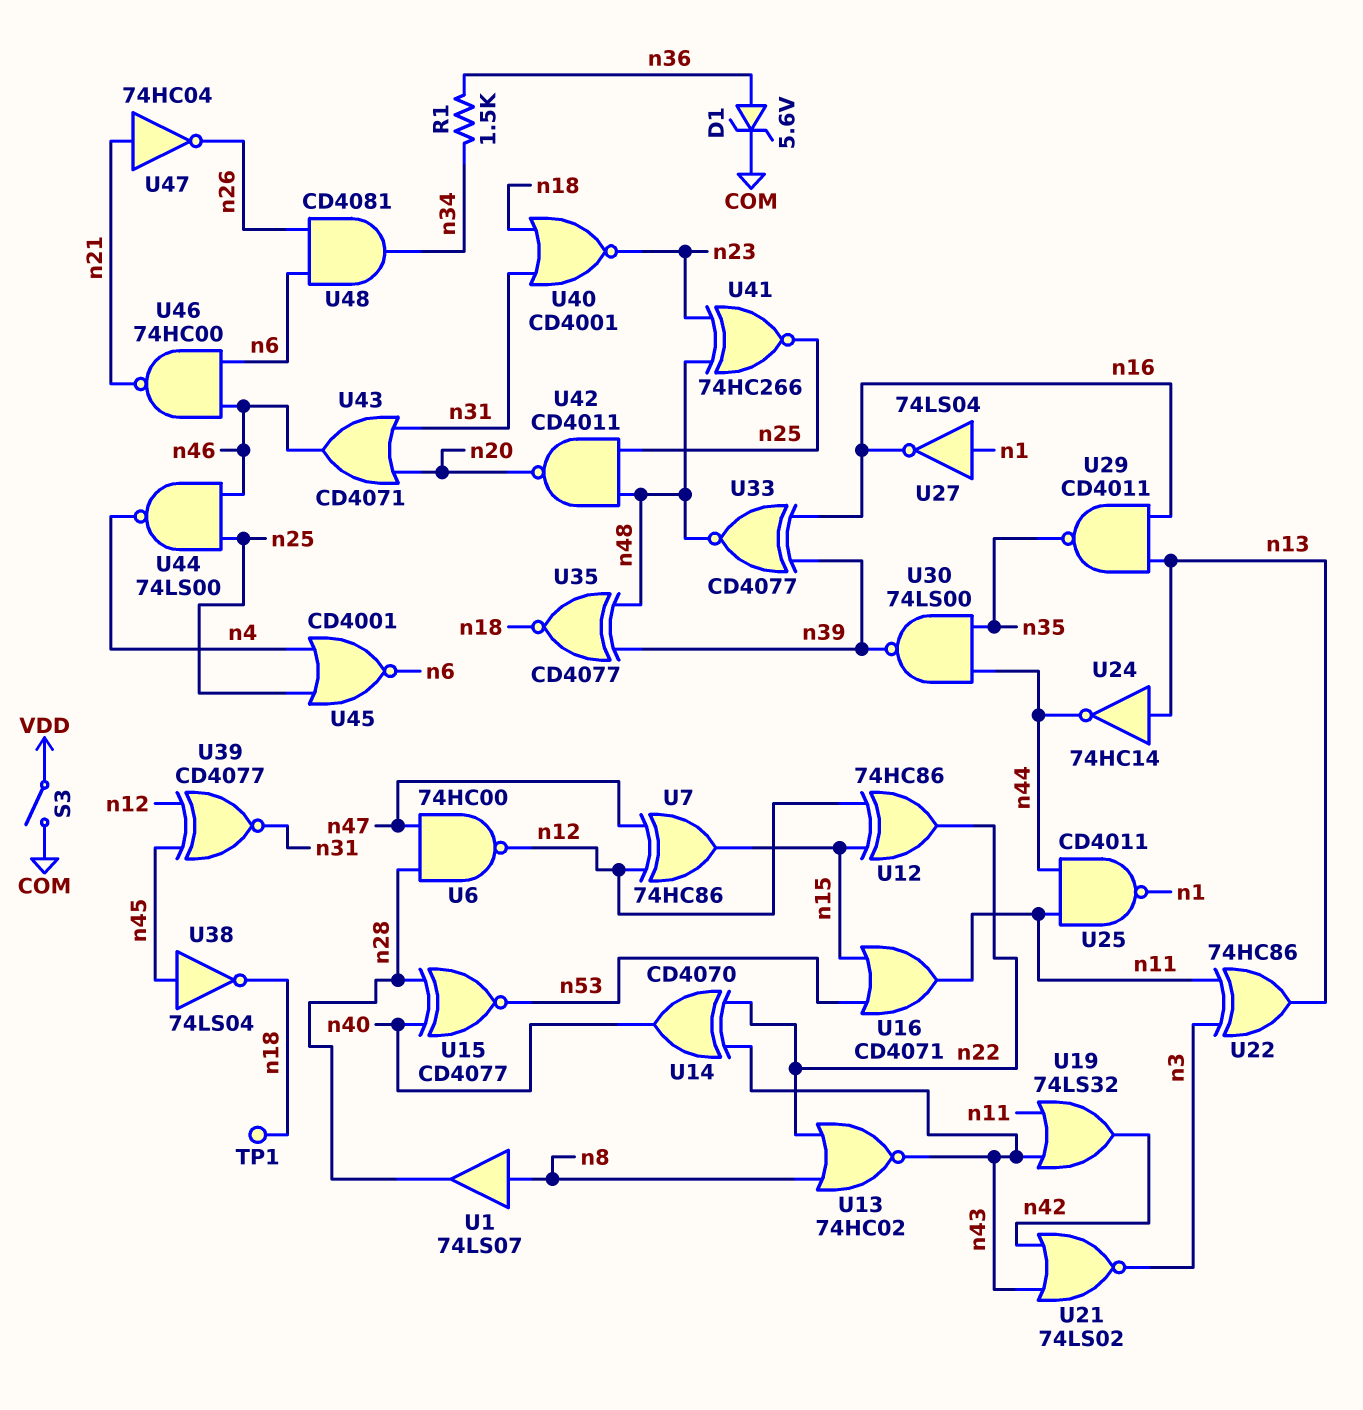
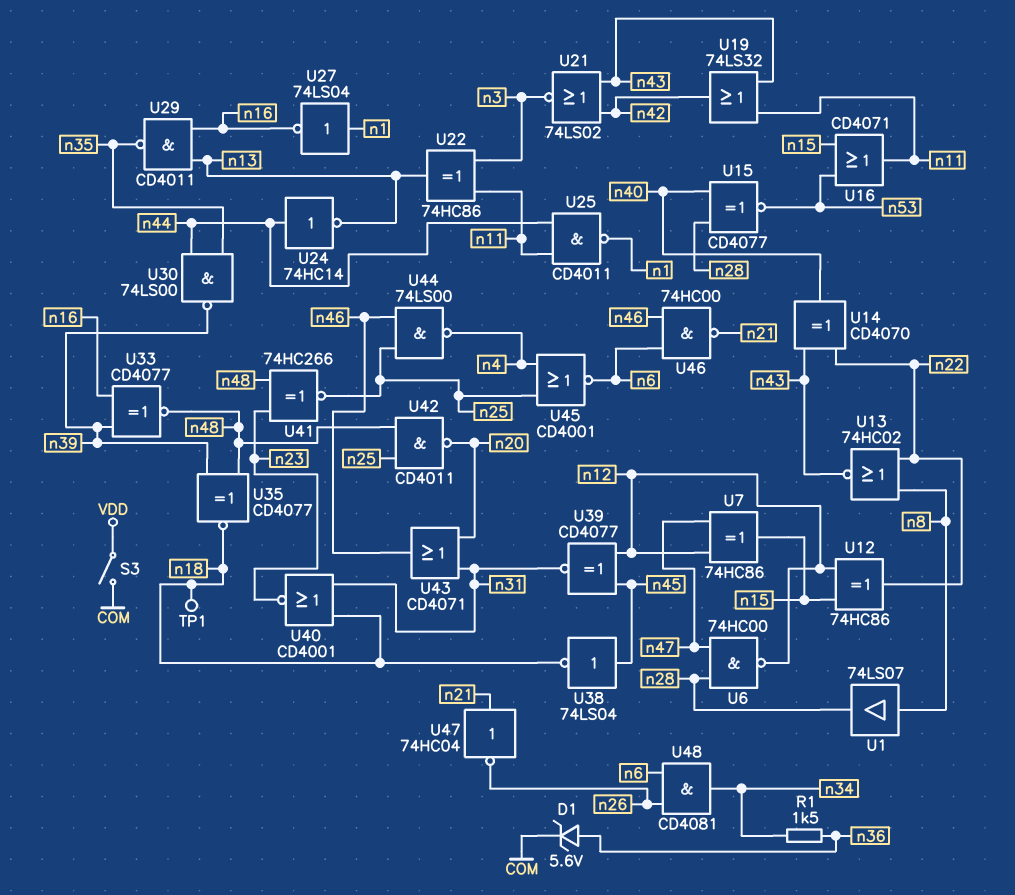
U24: NOT 74HC14 (in n13, out n44) -> NOT 74HC14 (in n44, out n13)

